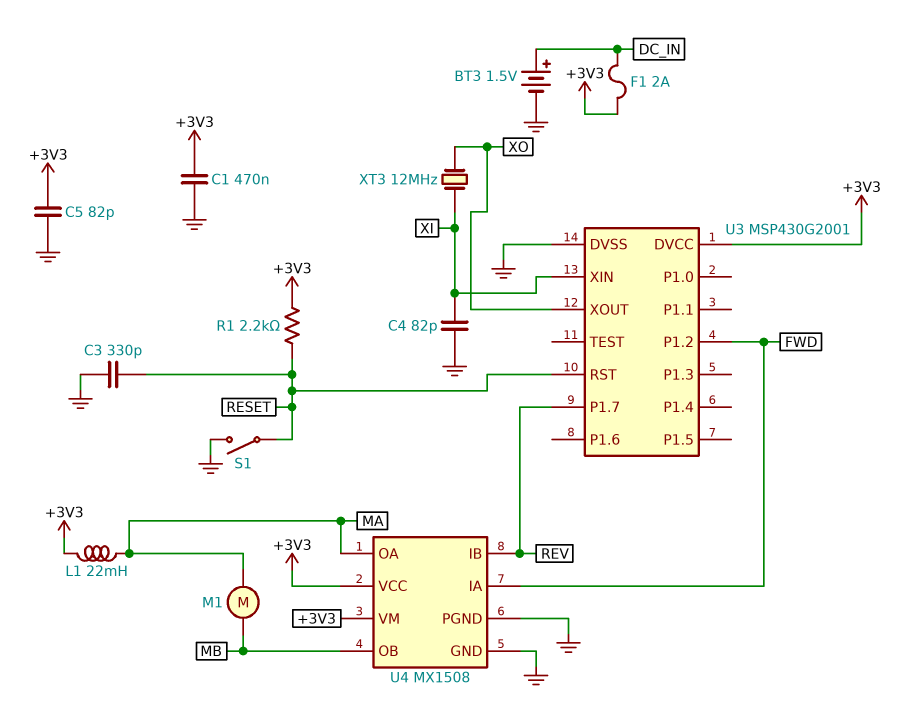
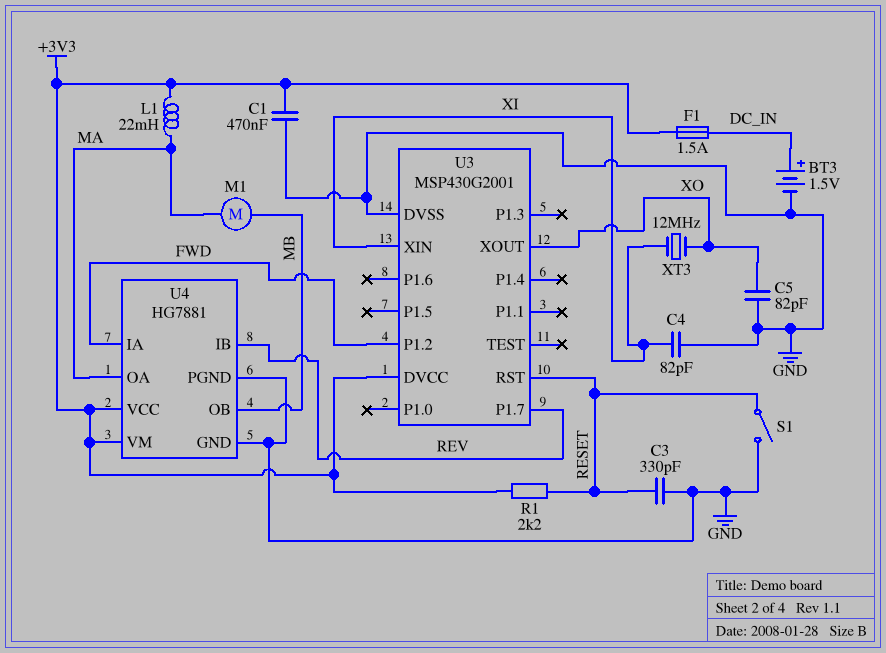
C5: 82pF (+3V3, GND) -> 82pF (GND, XO)
F1: 2A (+3V3, DC_IN) -> 1.5A (+3V3, DC_IN)
U4: MX1508 -> HG7881

